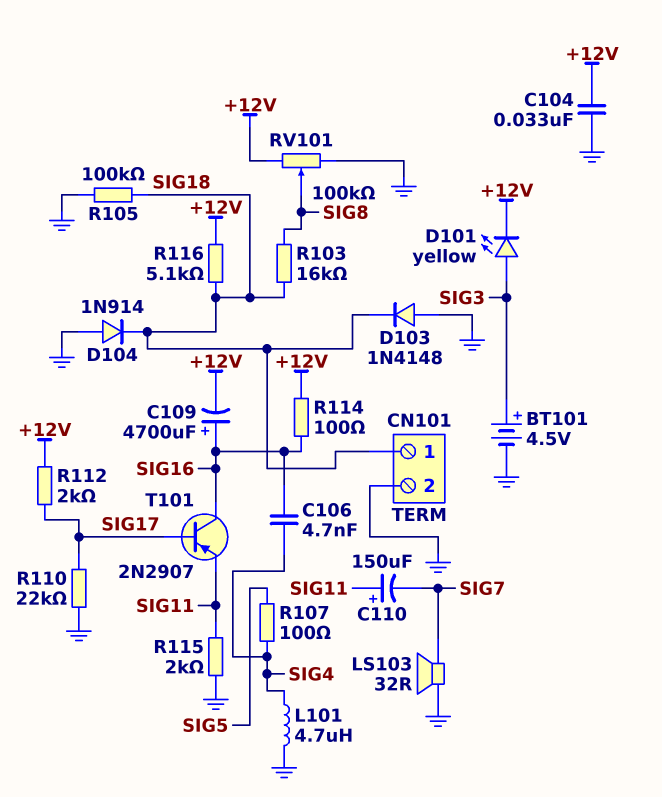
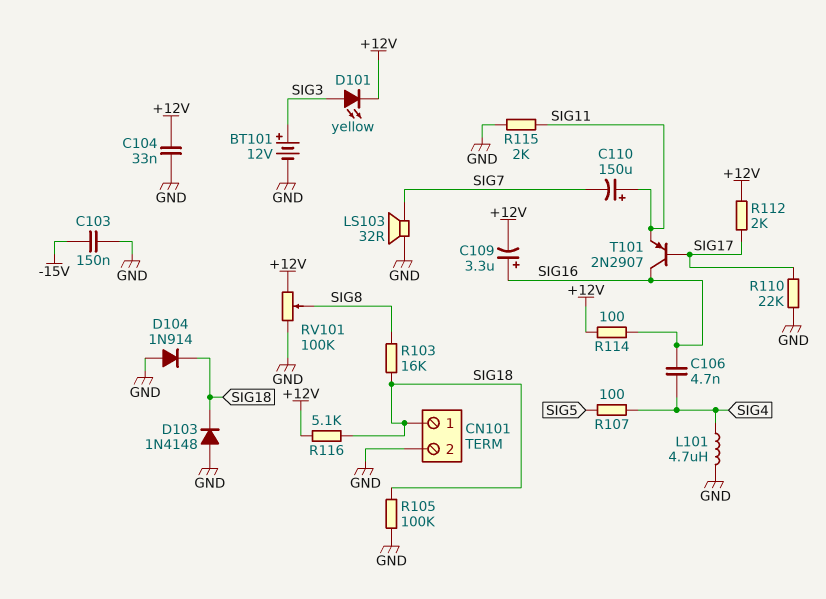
BT101: 4.5V (plus SIG3, minus GND) -> 12V (plus SIG3, minus GND)
C103: none -> 150nF (-15V, GND)
C109: 4700uF (plus SIG16, minus +12V) -> 3.3uF (plus SIG16, minus +12V)

